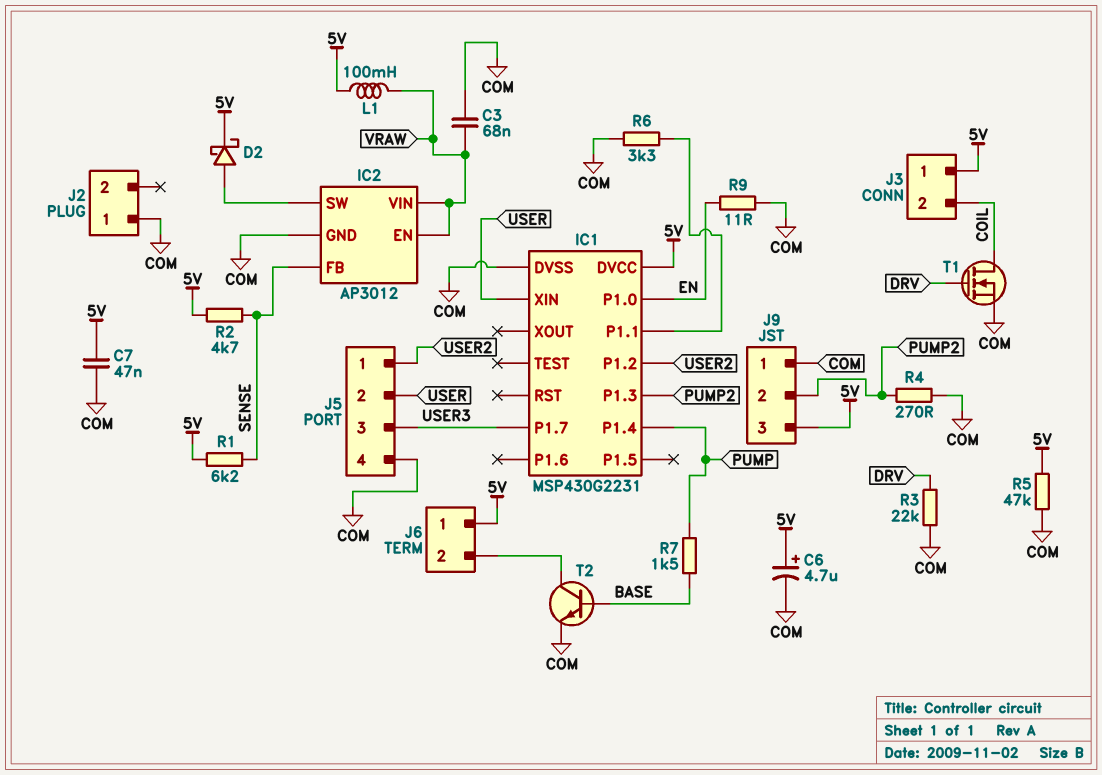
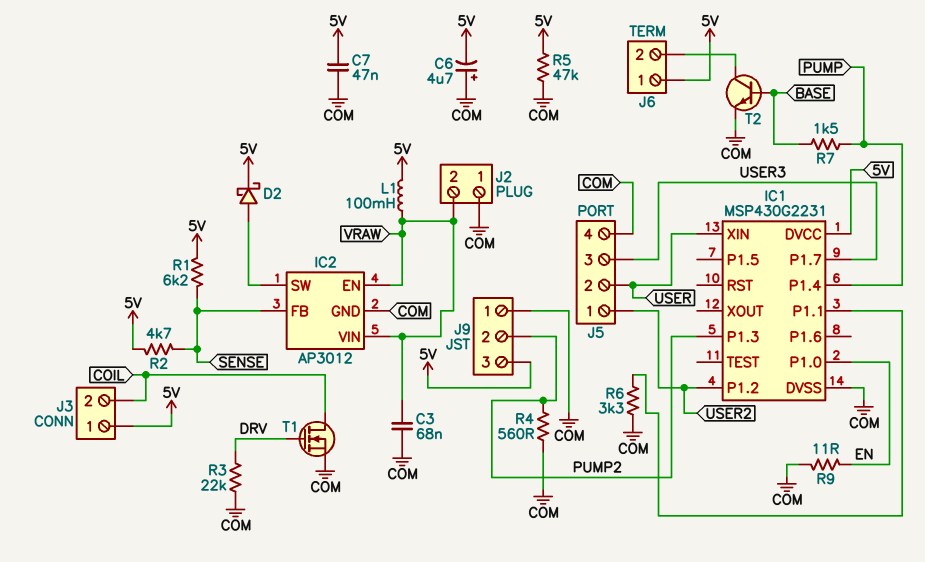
C6: 4.7uF (plus 5V, minus COM) -> 4.7uF (plus COM, minus 5V)
J2 pin 2: none -> VRAW
R4: 270 (COM, PUMP2) -> 560 (COM, PUMP2)

